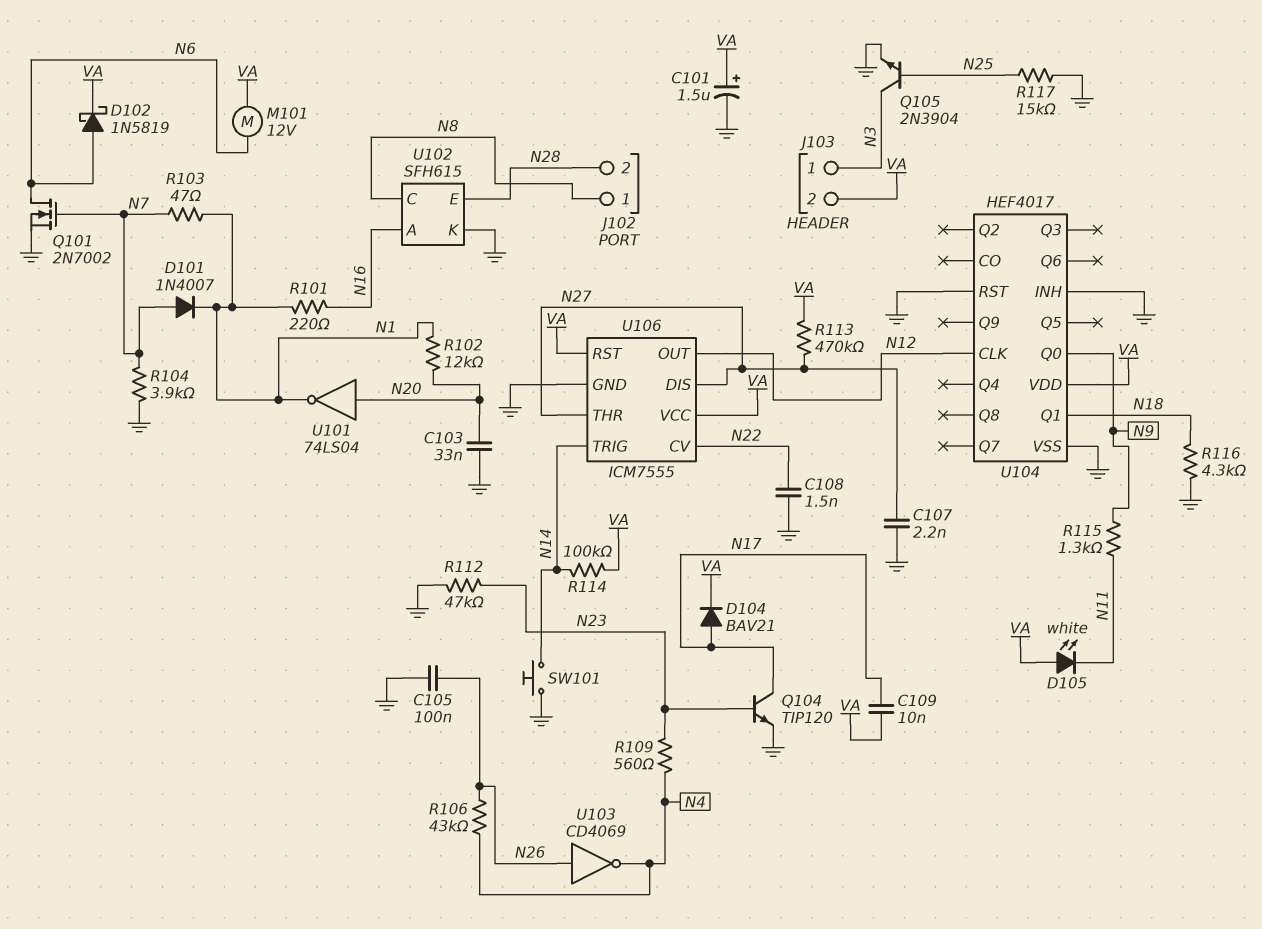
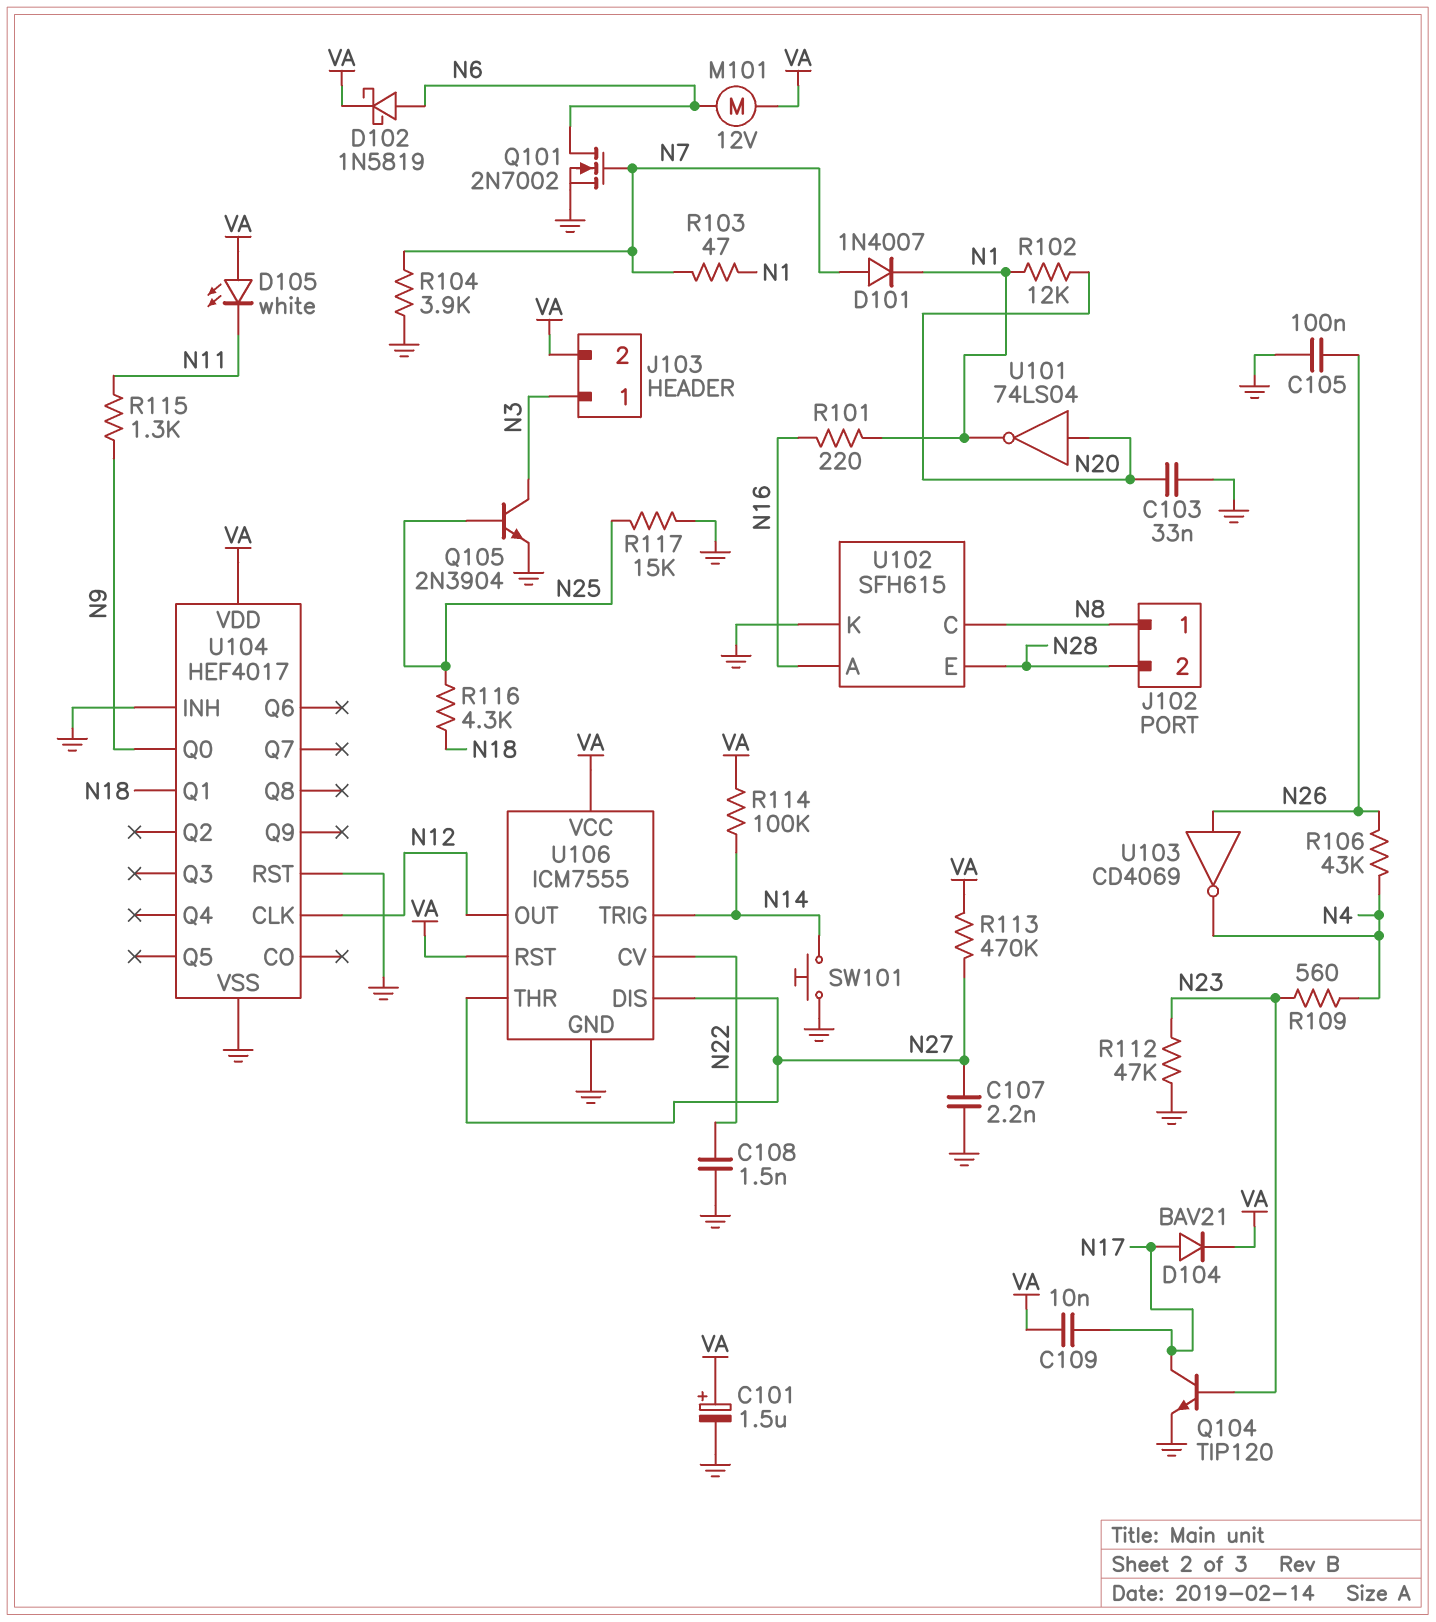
R116: 4.3k (GND, N18) -> 4.3k (N18, N25)

